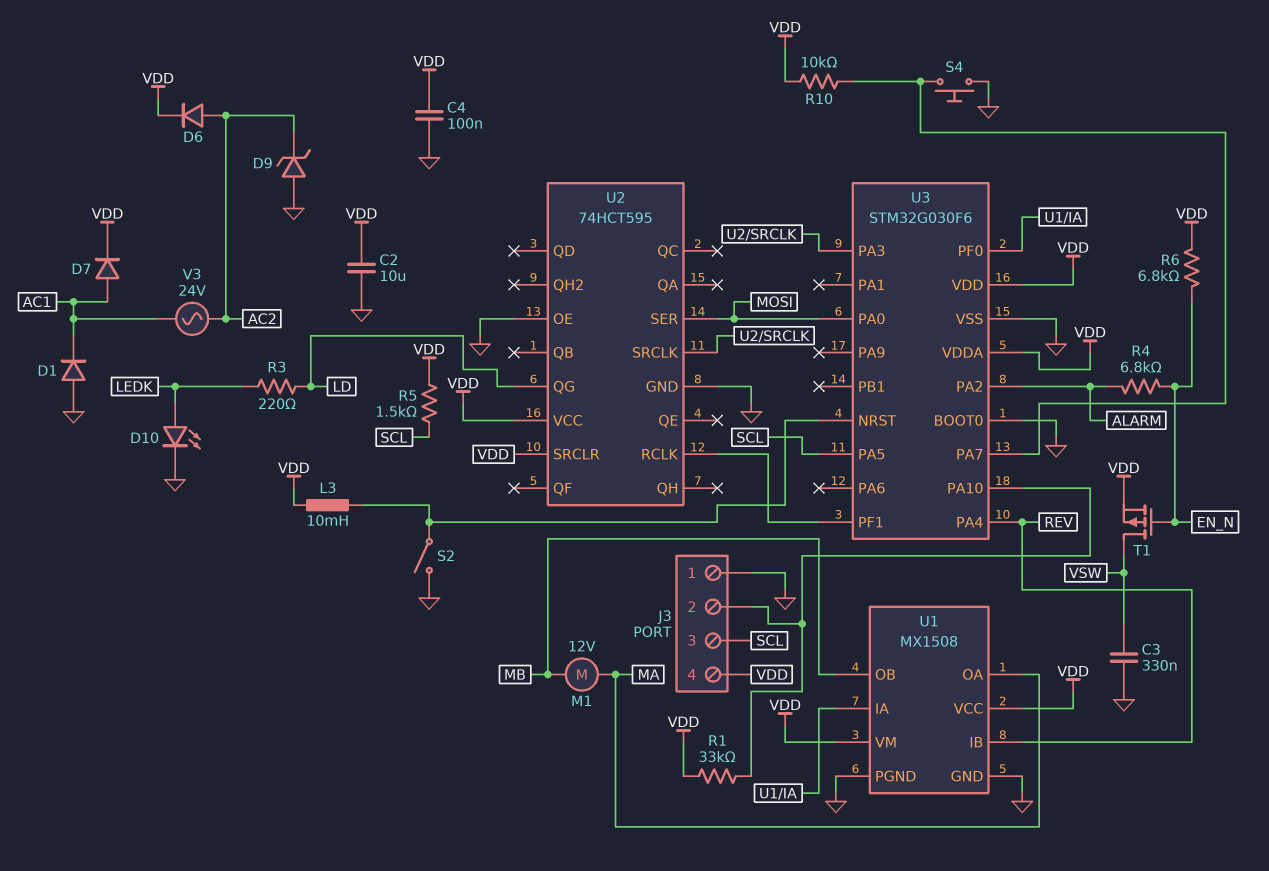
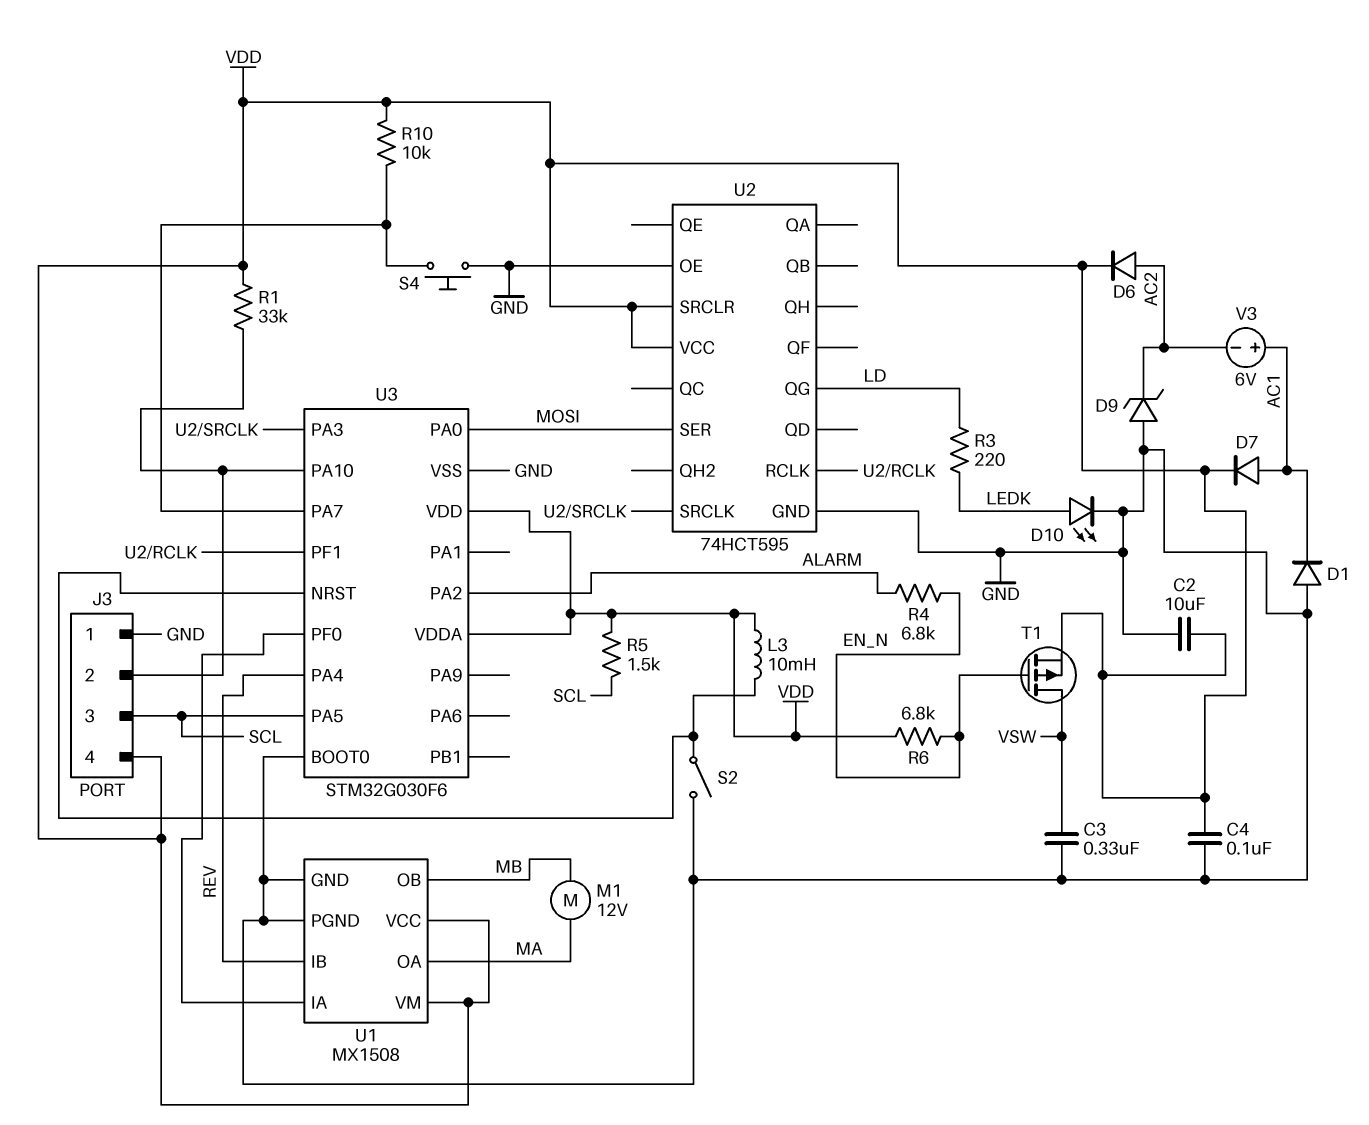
V3: AC 24V (AC1, AC2) -> 6V (plus AC1, minus AC2)

